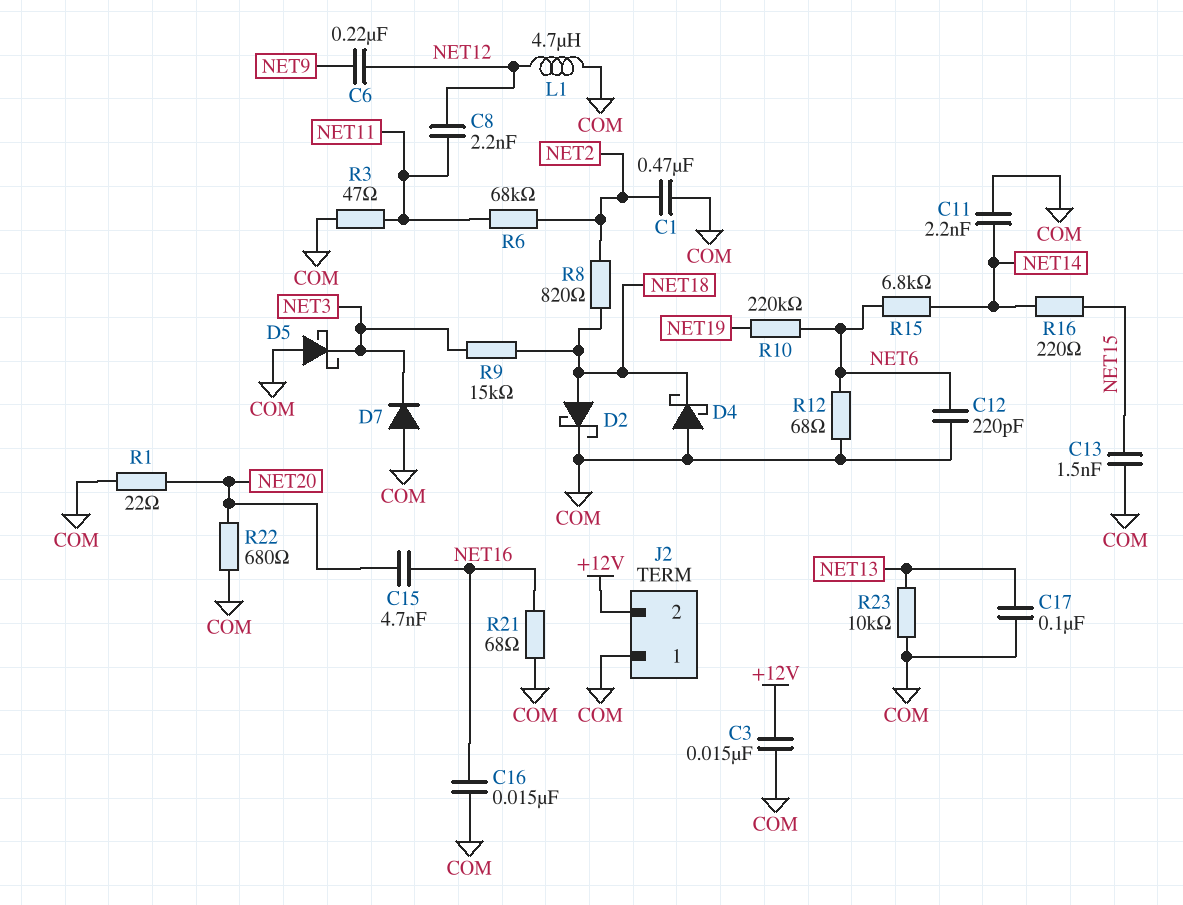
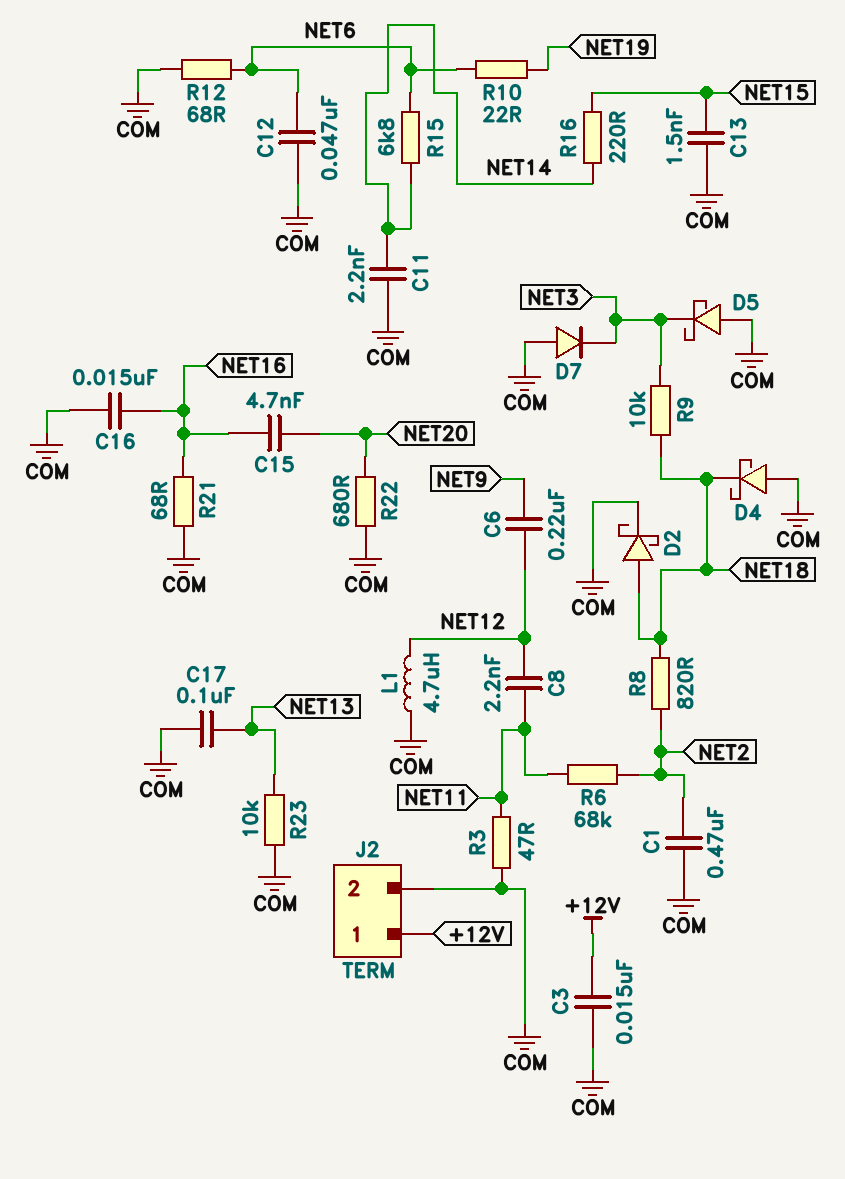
C12: 220pF (COM, NET6) -> 47nF (COM, NET6)
J2 pin 1: COM -> +12V
J2 pin 2: +12V -> COM
R1: 22 (COM, NET20) -> none
R9: 15k (NET3, NET18) -> 10k (NET3, NET18)
R10: 220k (NET6, NET19) -> 22 (NET6, NET19)

